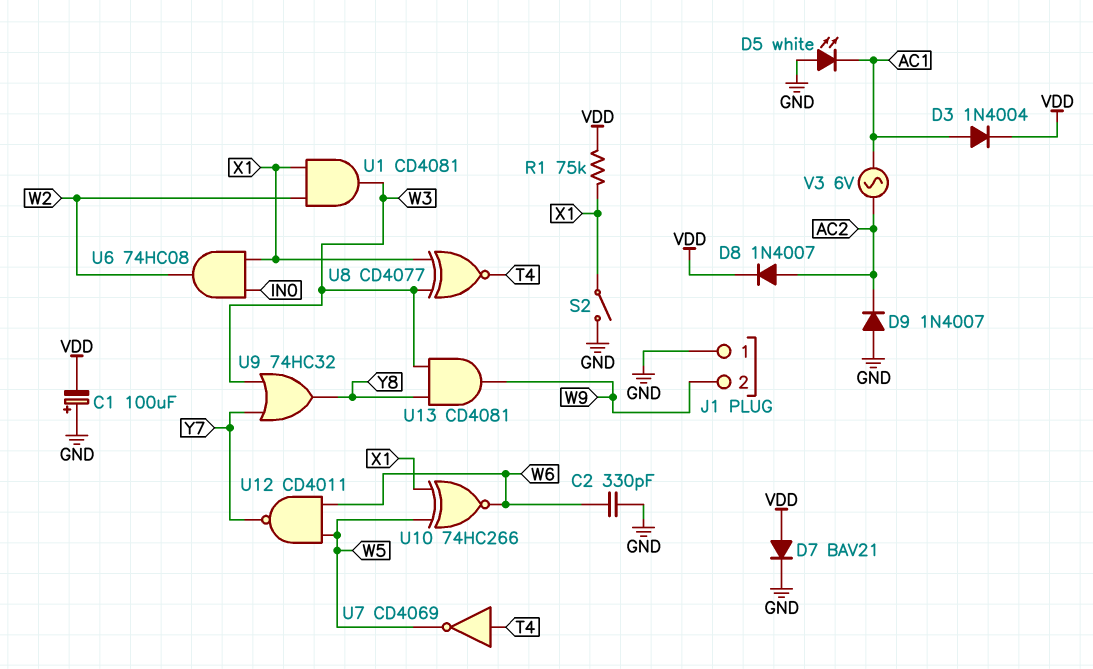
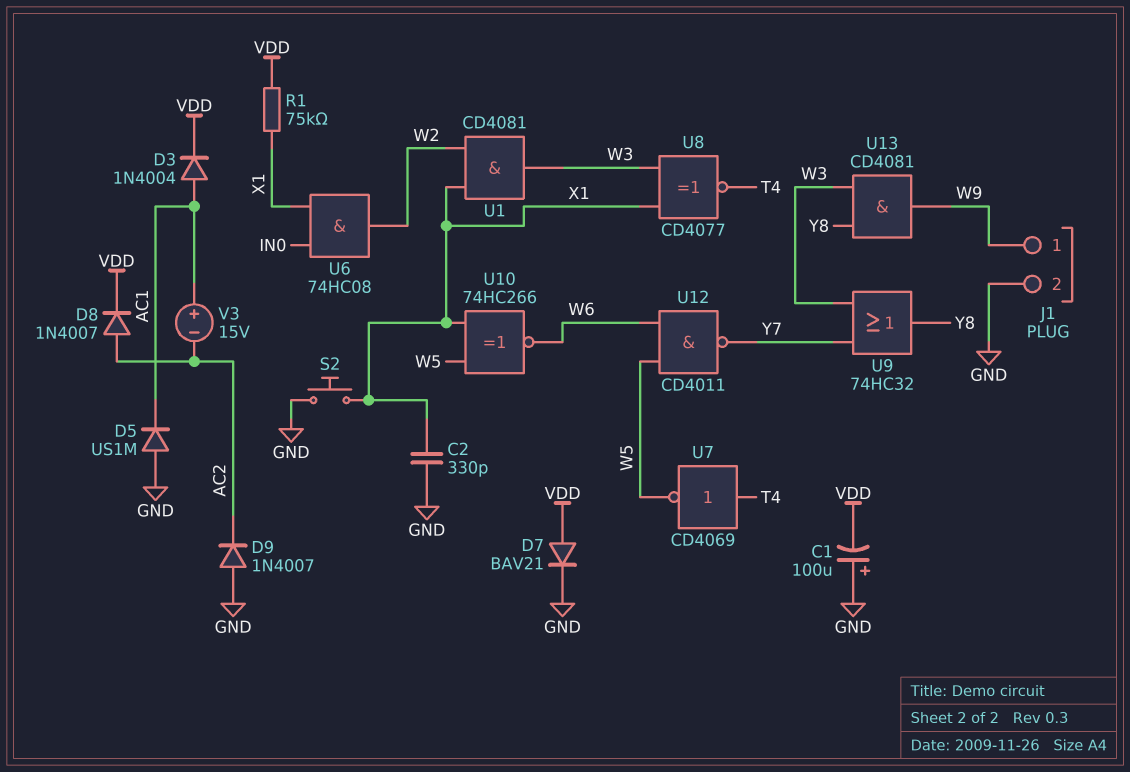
C2: 330pF (GND, W6) -> 330pF (GND, X1)
D5: LED white (A GND, K AC1) -> diode US1M (A GND, K AC1)
J1 pin 1: GND -> W9
J1 pin 2: W9 -> GND
S2: switch (GND, X1) -> button (GND, X1)
V3: AC 6V (AC1, AC2) -> 15V (plus AC1, minus AC2)

